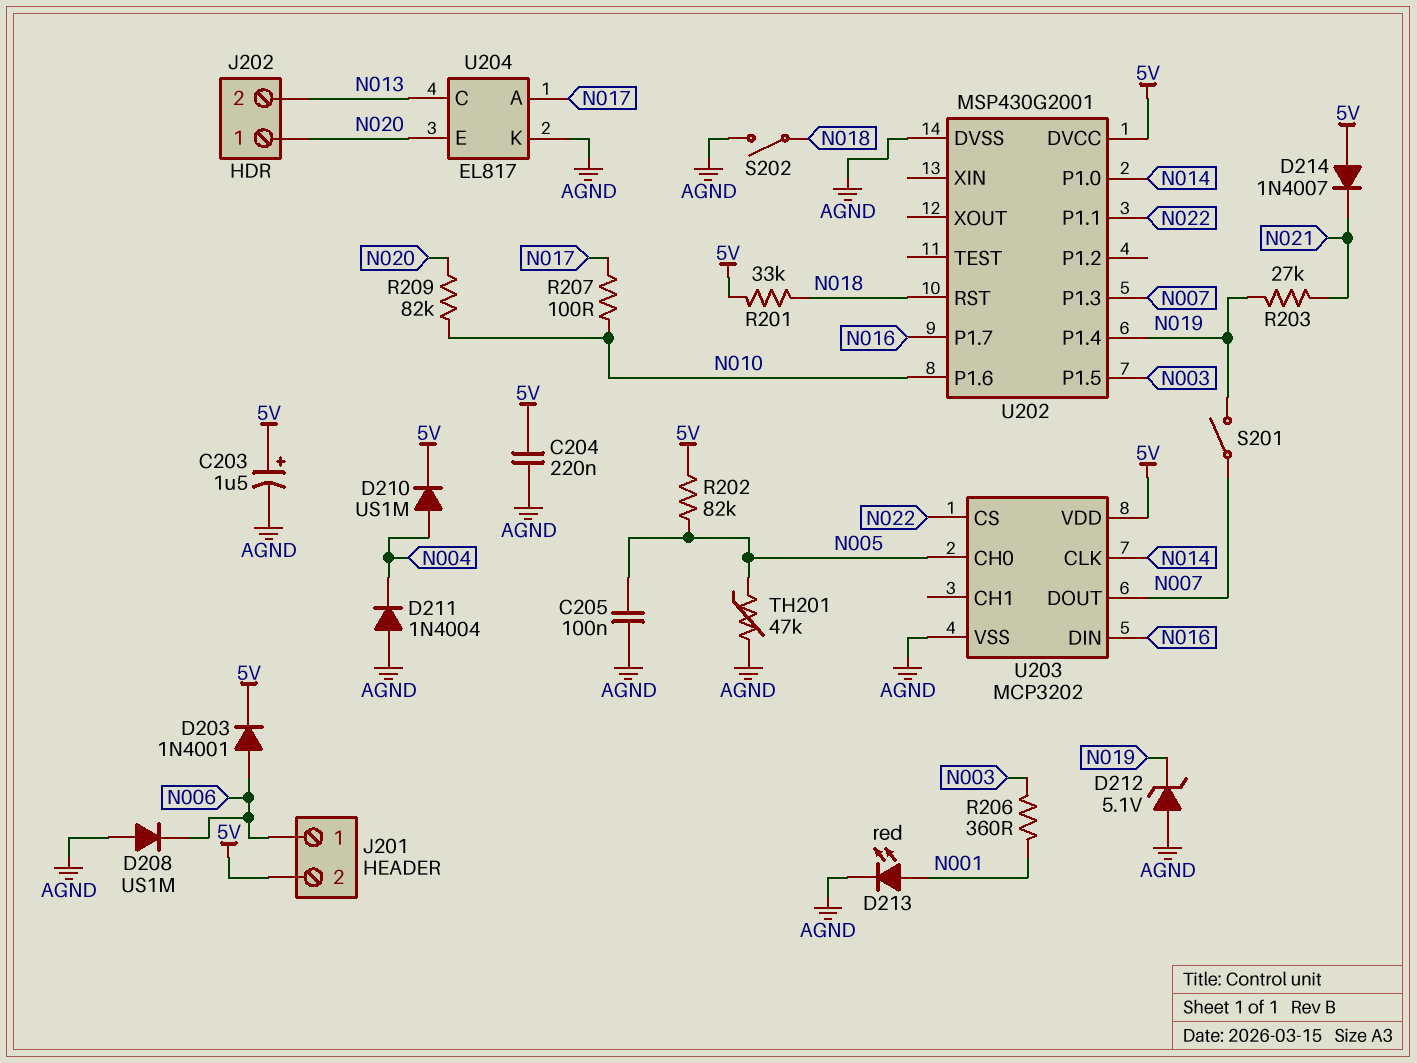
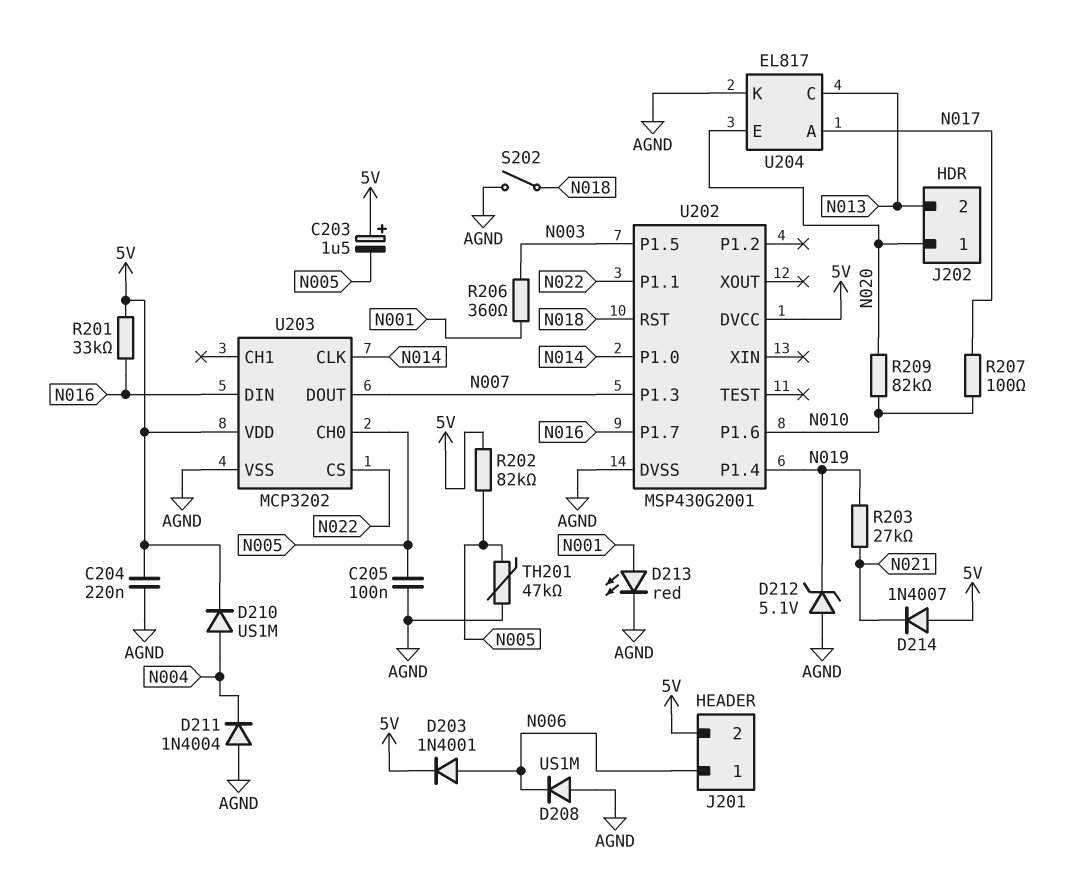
C203: 1.5uF (plus 5V, minus AGND) -> 1.5uF (plus 5V, minus N005)
R201: 33k (5V, N018) -> 33k (5V, N016)
S201: switch (N007, N019) -> none

